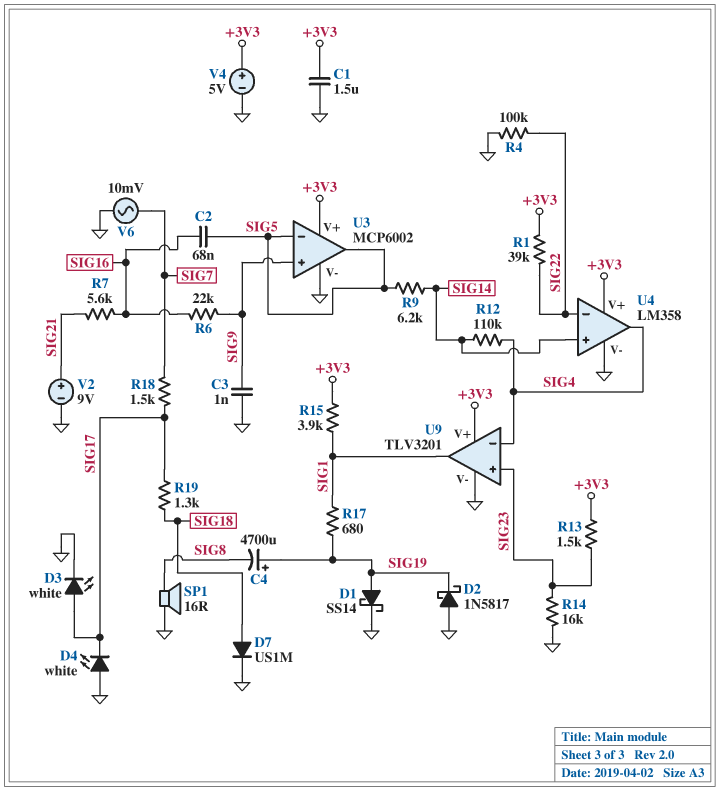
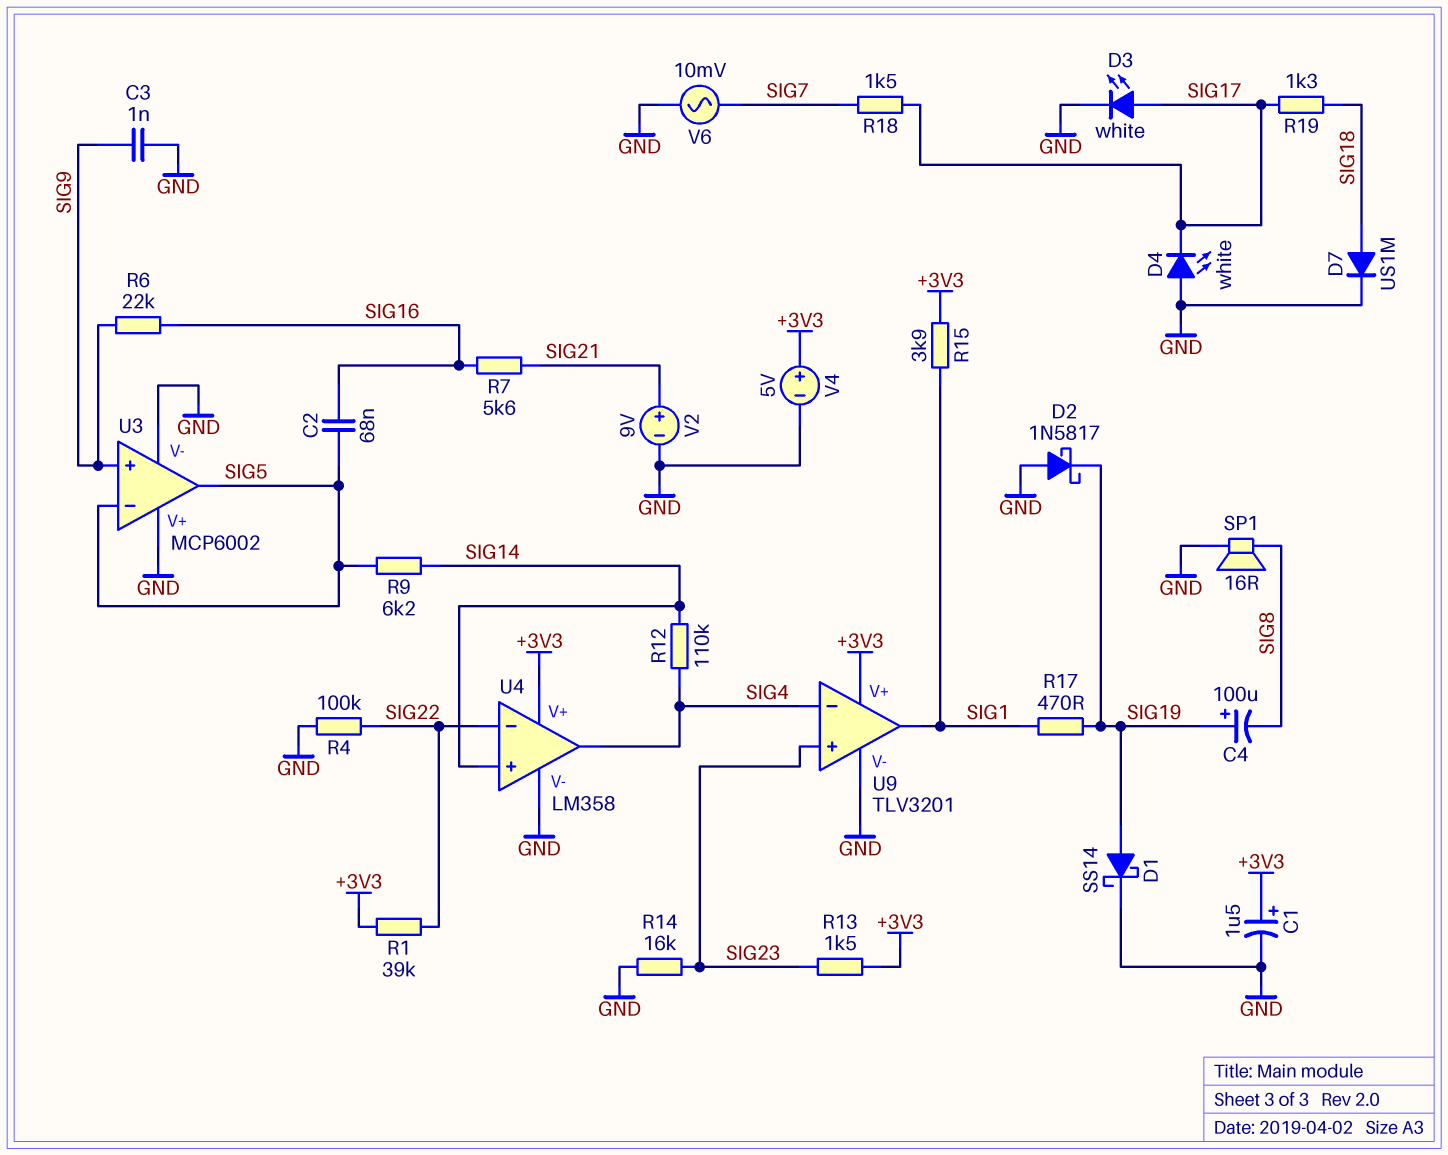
C1: 1.5uF (+3V3, GND) -> 1.5uF (plus +3V3, minus GND)
C4: 4700uF (plus SIG19, minus SIG8) -> 100uF (plus SIG19, minus SIG8)
R17: 680 (SIG1, SIG19) -> 470 (SIG1, SIG19)
U3 pin V+: +3V3 -> GND

